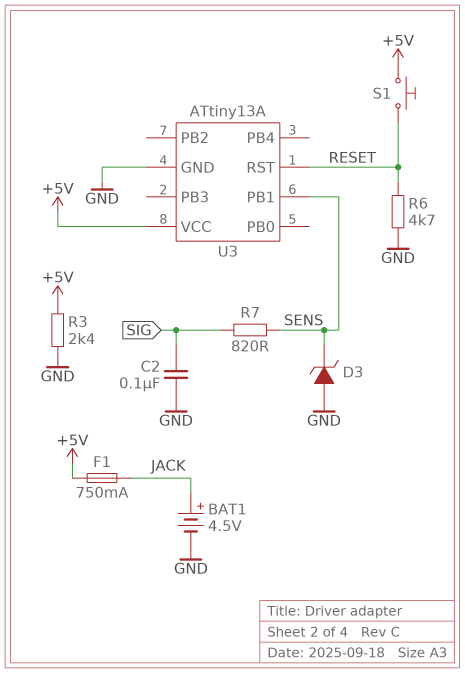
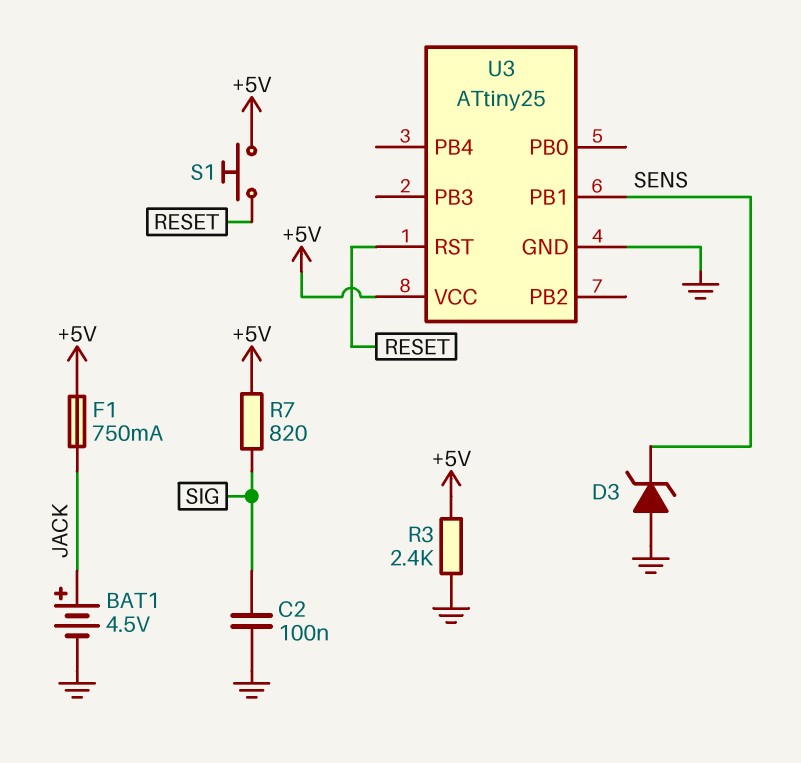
R6: 4.7k (GND, RESET) -> none
R7: 820 (SENS, SIG) -> 820 (+5V, SIG)
U3: ATtiny13A -> ATtiny25

